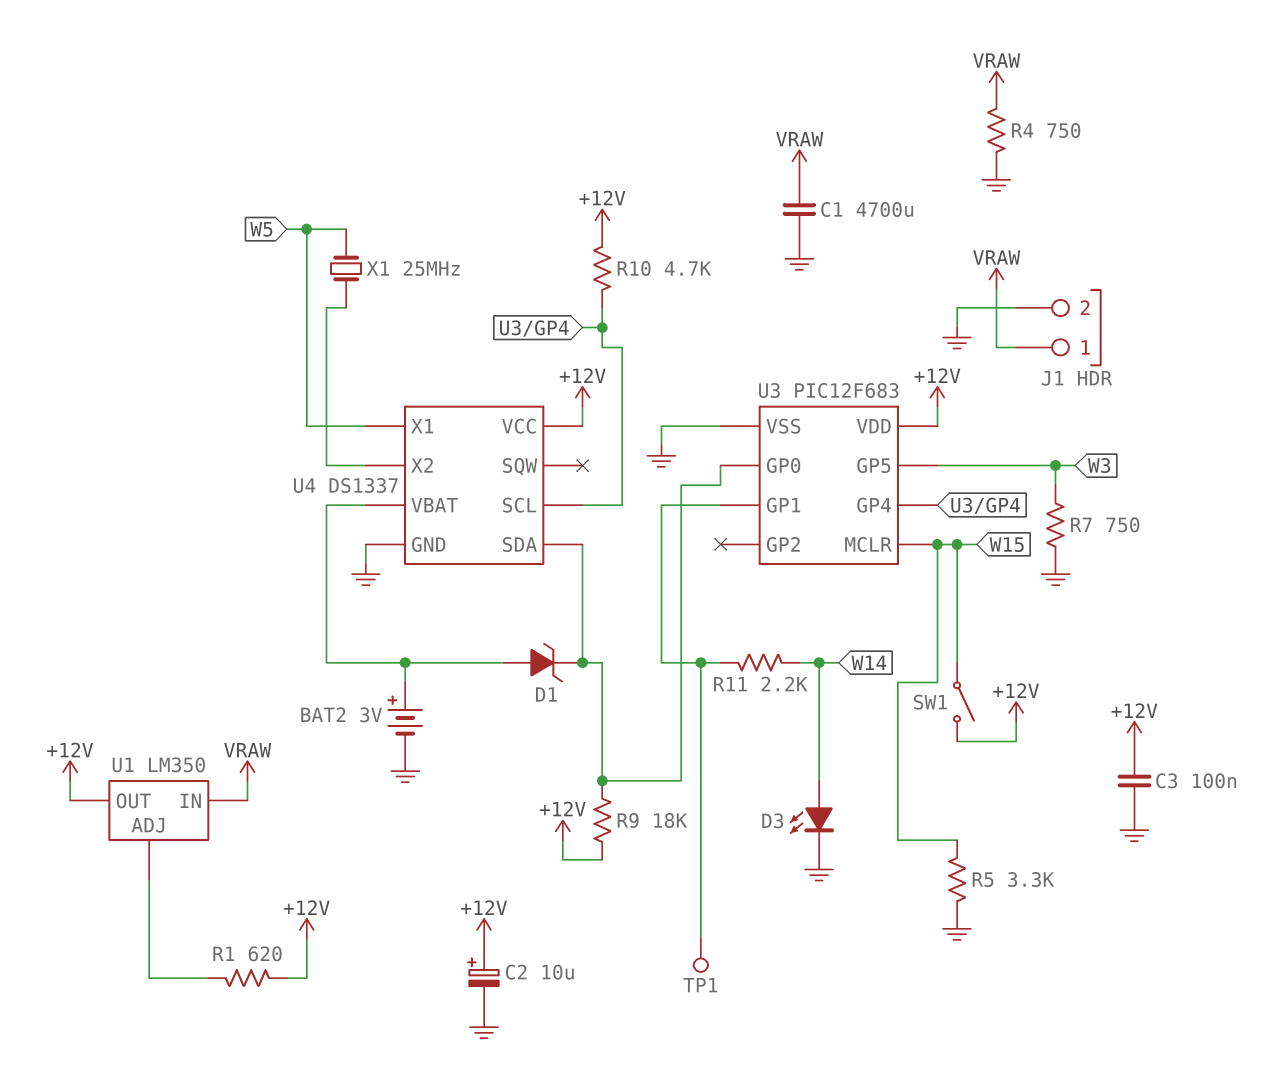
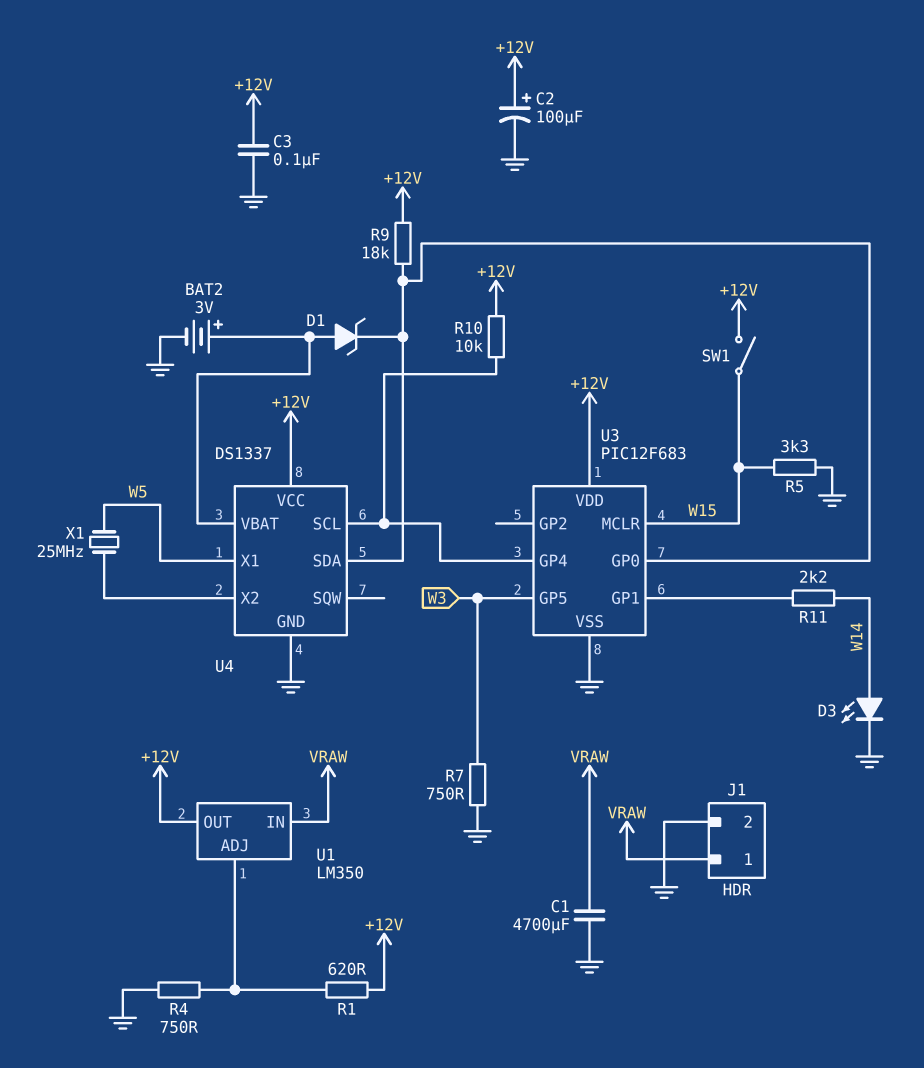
C2: 10uF (plus +12V, minus GND) -> 100uF (plus +12V, minus GND)
R4: 750 (GND, VRAW) -> 750 (GND, U1/ADJ)
R10: 4.7k (+12V, U3/GP4) -> 10k (+12V, U3/GP4)
TP1: test point (U3/GP1) -> none

